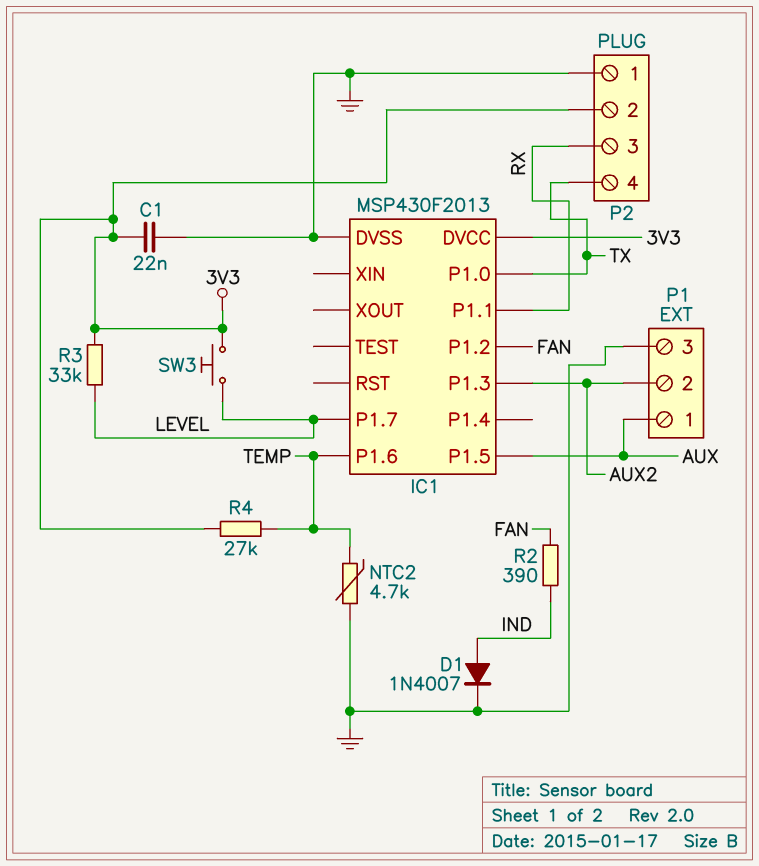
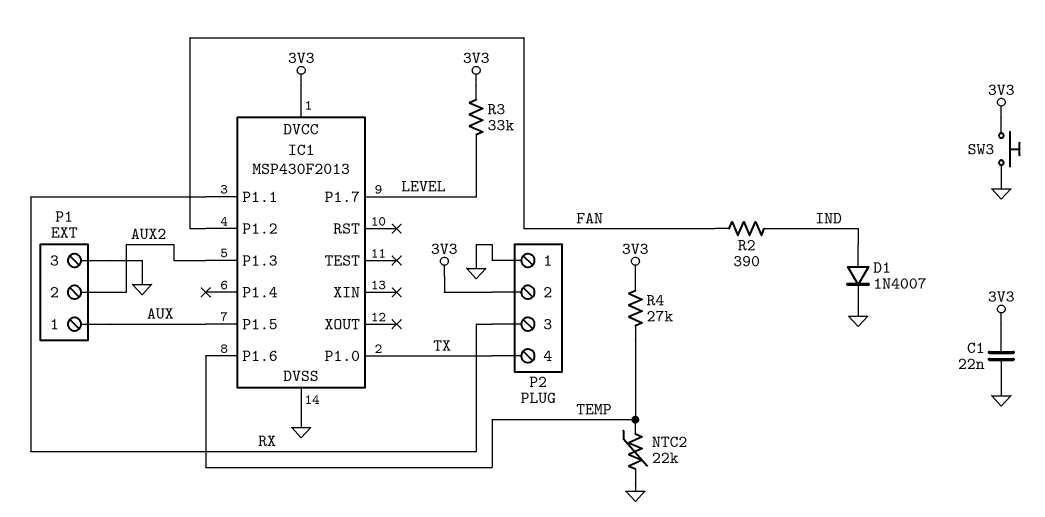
NTC2: 4.7k (GND, TEMP) -> 22k (GND, TEMP)
SW3: button (3V3, LEVEL) -> button (3V3, GND)

